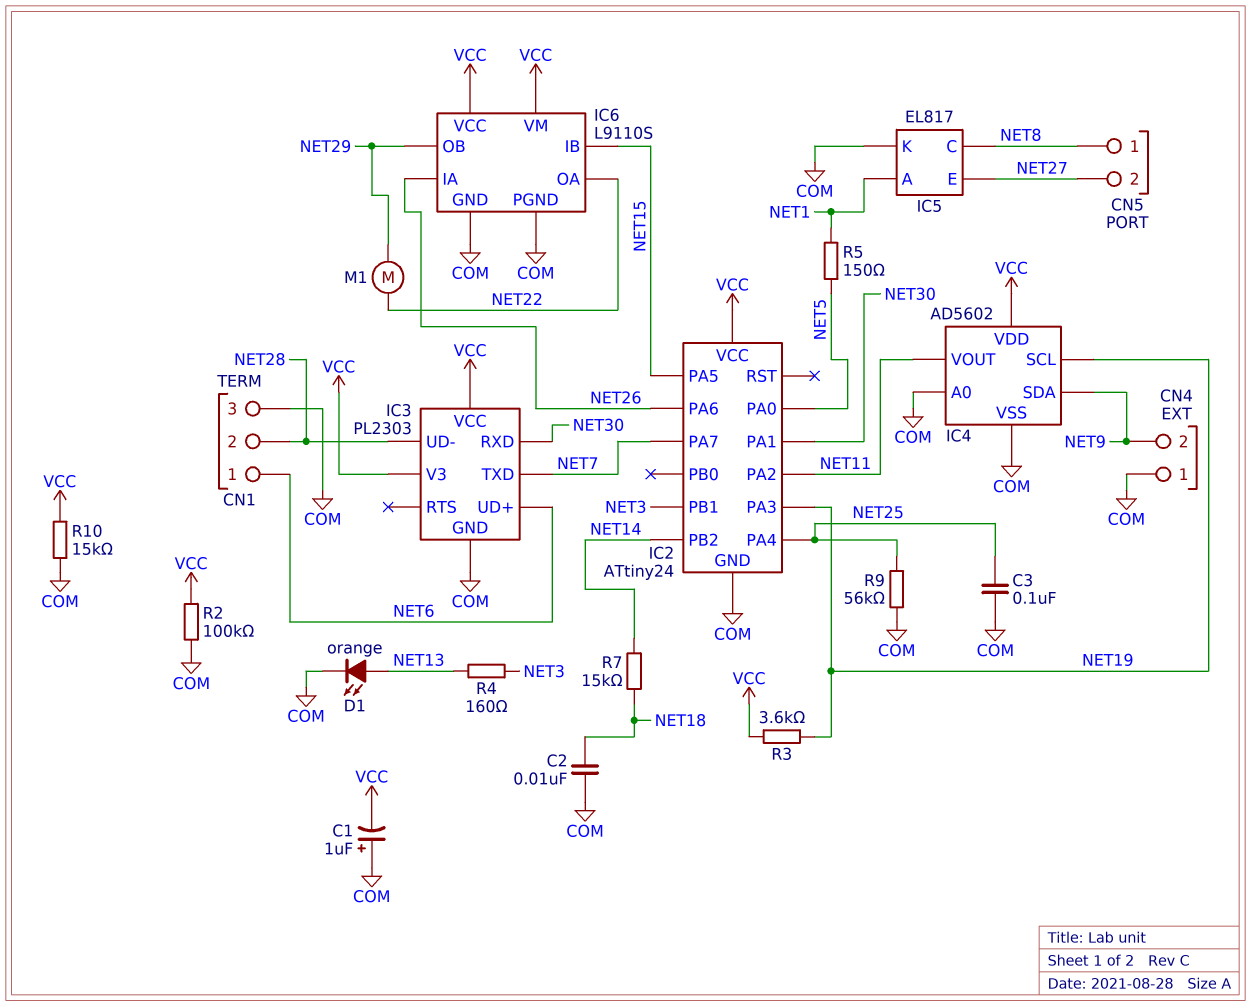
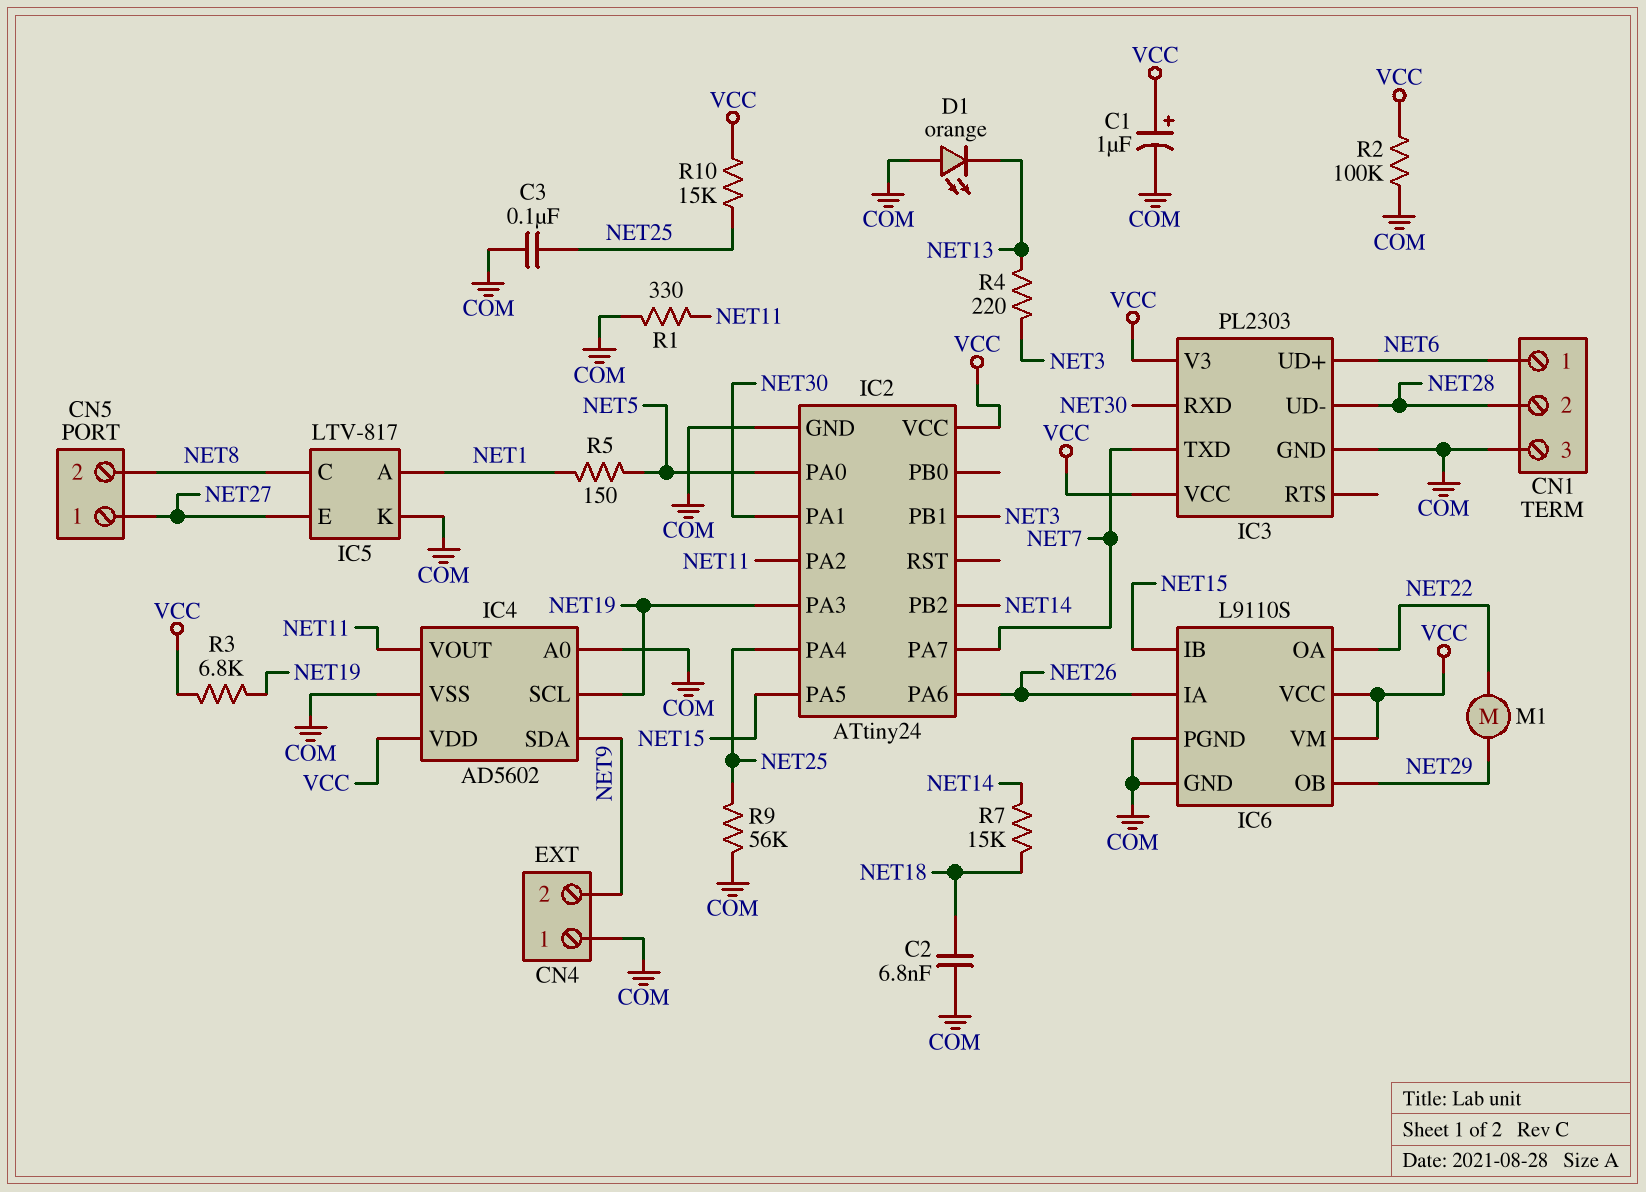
C1: 1uF (plus COM, minus VCC) -> 1uF (plus VCC, minus COM)
C2: 10nF (COM, NET18) -> 6.8nF (COM, NET18)
CN5 pin 1: NET8 -> NET27
CN5 pin 2: NET27 -> NET8
D1: LED orange (A NET13, K COM) -> LED orange (A COM, K NET13)
IC5: EL817 -> LTV-817
R1: none -> 330 (COM, NET11)
R3: 3.6k (NET19, VCC) -> 6.8k (NET19, VCC)
R4: 160 (NET3, NET13) -> 220 (NET3, NET13)
R10: 15k (COM, VCC) -> 15k (NET25, VCC)

